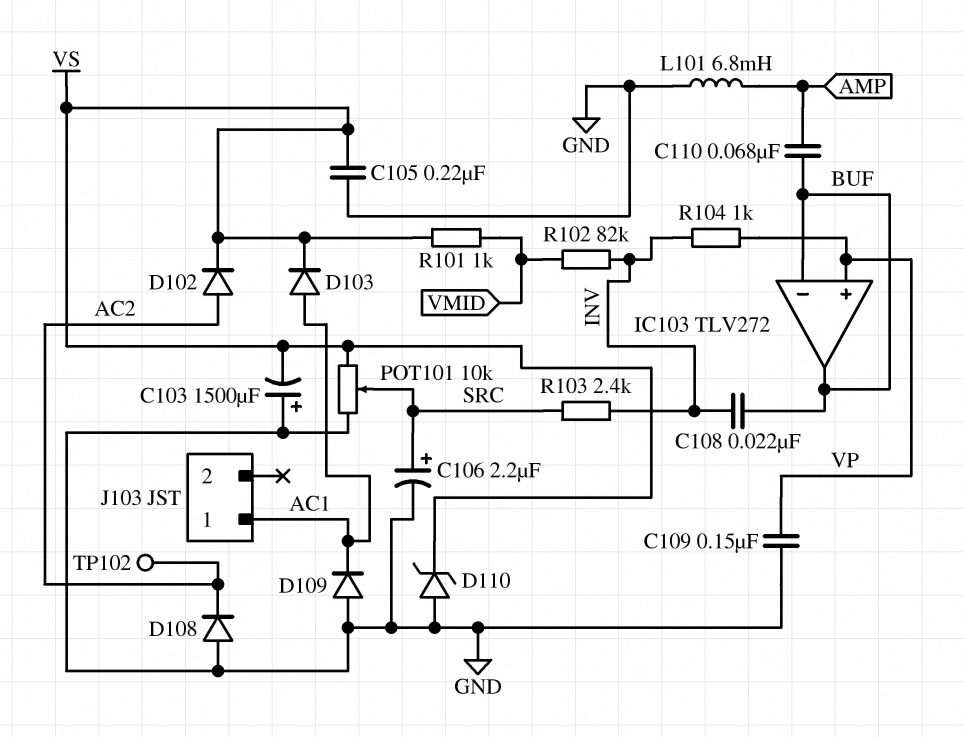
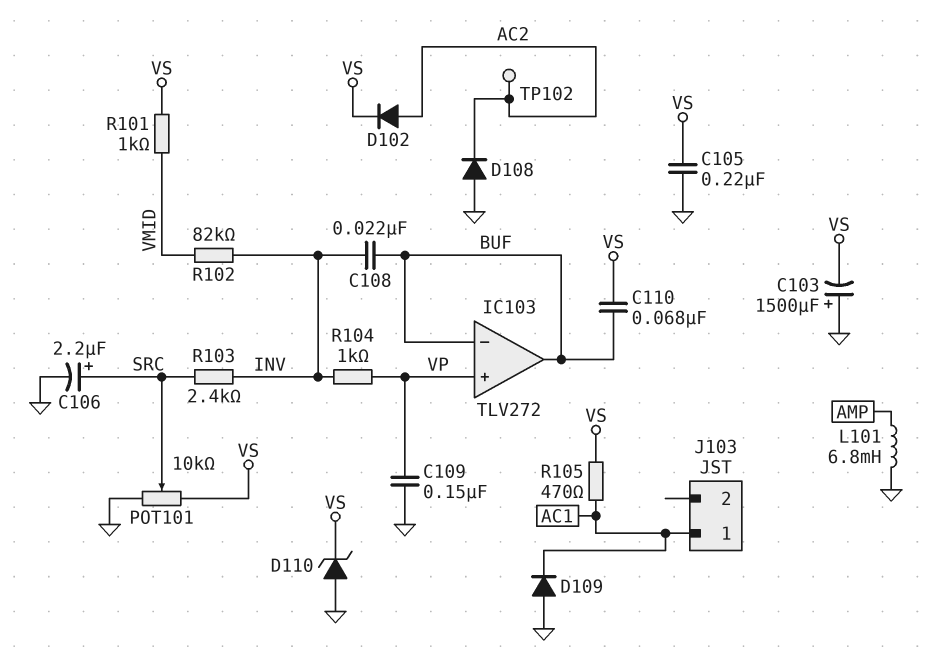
C110: 68nF (AMP, BUF) -> 68nF (BUF, VS)
D103: diode (A AC1, K VS) -> none
R105: none -> 470 (AC1, VS)

